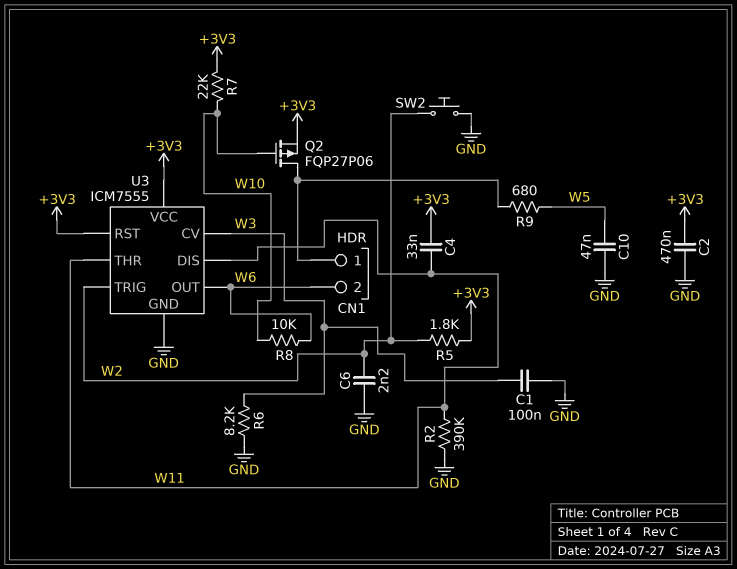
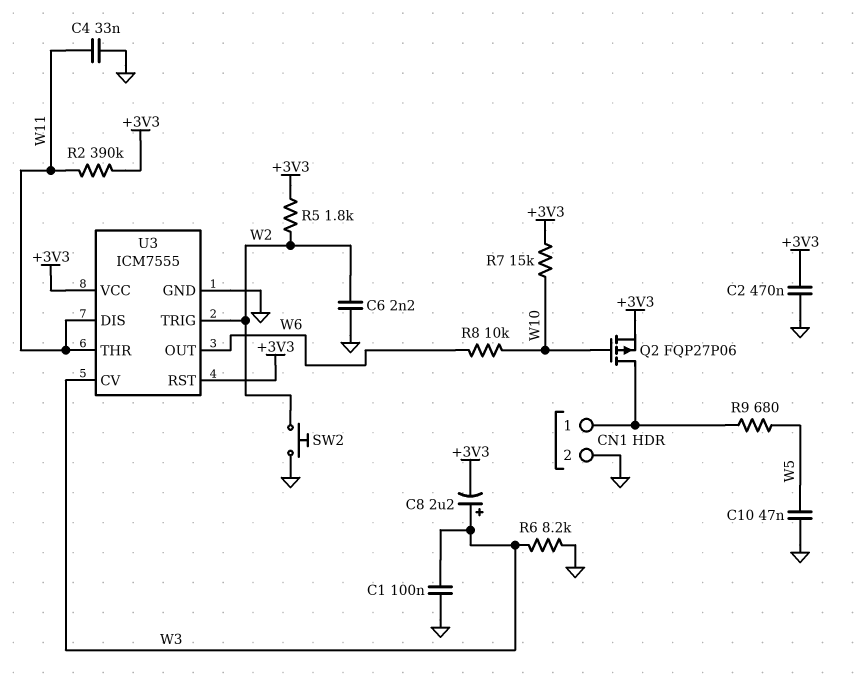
C4: 33nF (+3V3, W11) -> 33nF (GND, W11)
C8: none -> 2.2uF (plus W3, minus +3V3)
CN1 pin 2: W6 -> GND
R2: 390k (GND, W11) -> 390k (+3V3, W11)
R7: 22k (+3V3, W10) -> 15k (+3V3, W10)

